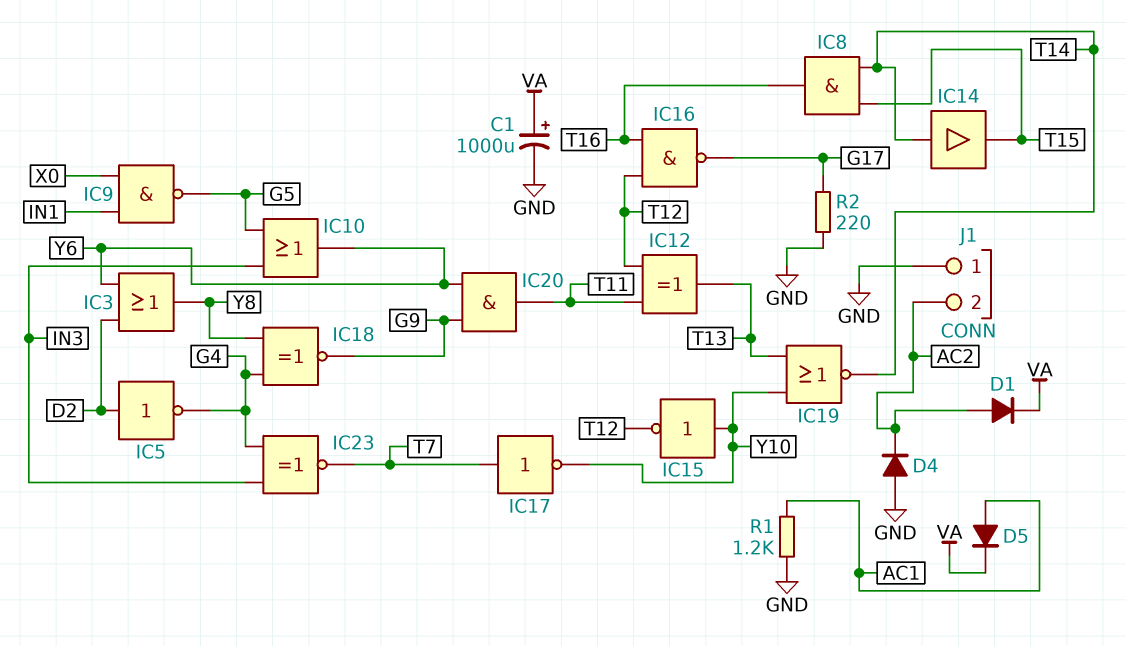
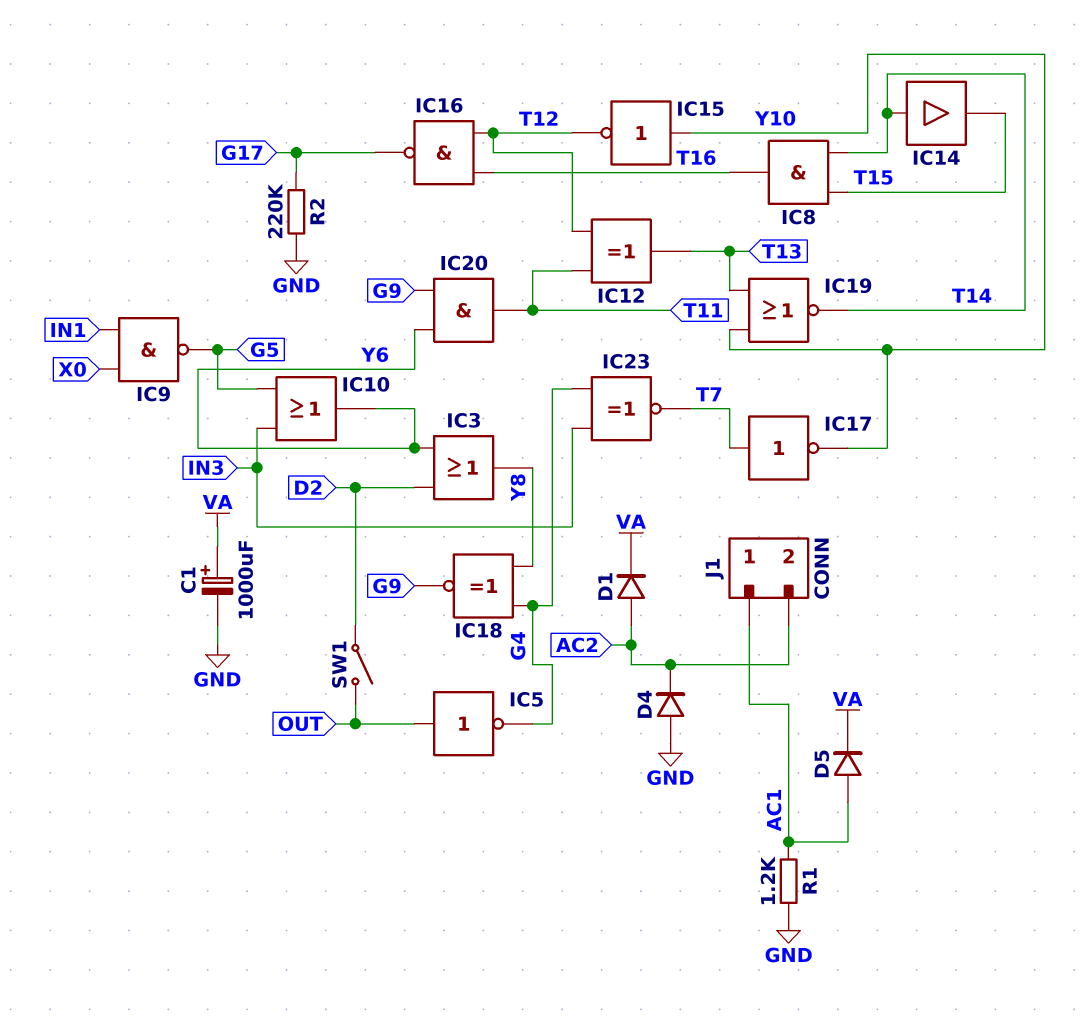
IC5: NOT (in D2, out G4) -> NOT (in OUT, out G4)
J1 pin 1: GND -> AC1
R2: 220 (G17, GND) -> 220k (G17, GND)
SW1: none -> switch (D2, OUT)

